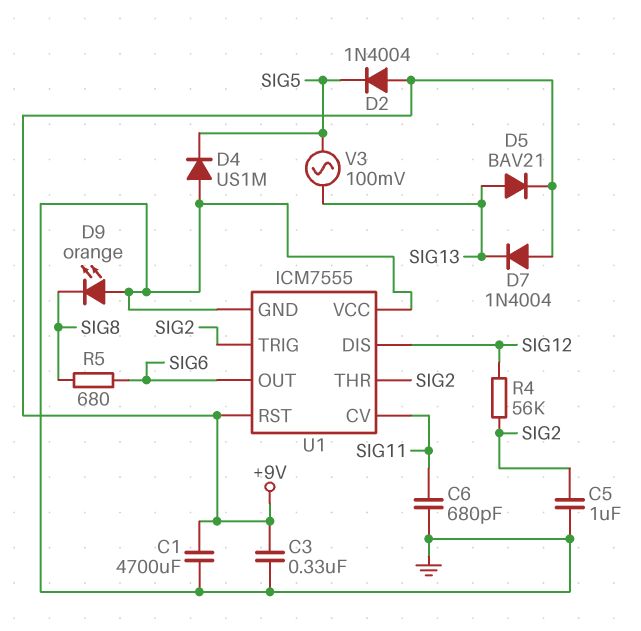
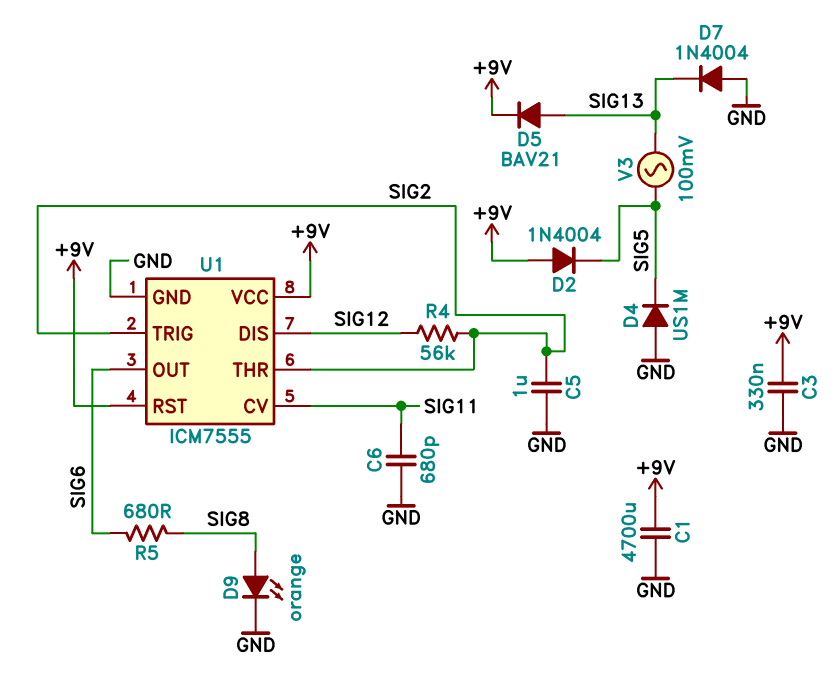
D7: diode 1N4004 (A +9V, K SIG13) -> diode 1N4004 (A GND, K SIG13)
D9: LED orange (A GND, K SIG8) -> LED orange (A SIG8, K GND)
U1 pin VCC: GND -> +9V

